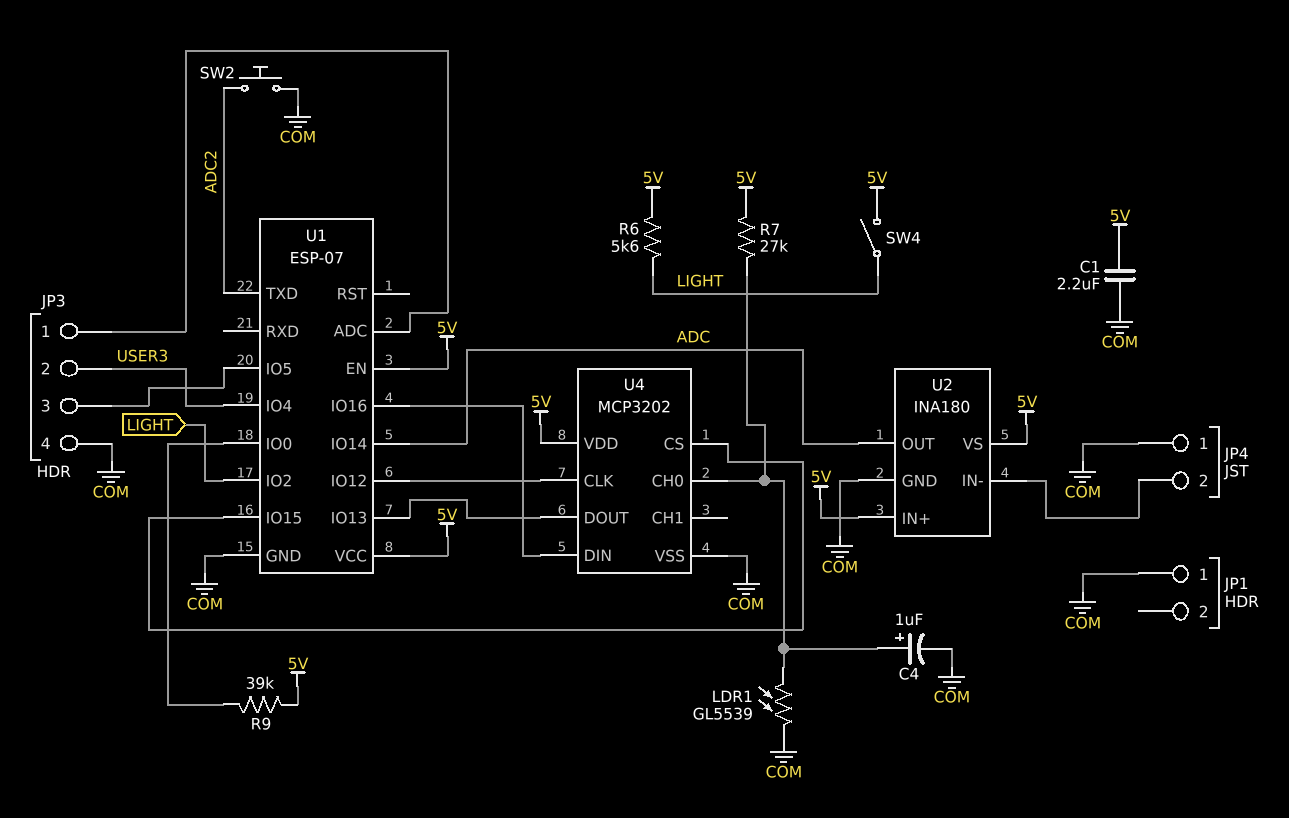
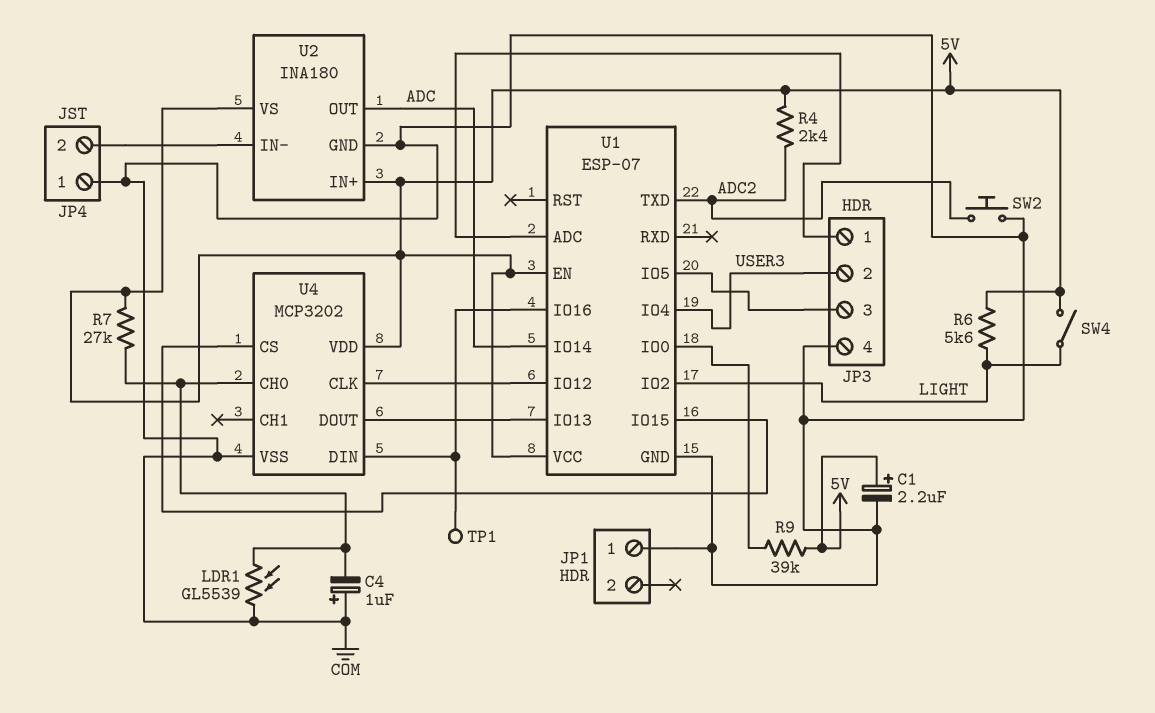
C1: 2.2uF (5V, COM) -> 2.2uF (plus 5V, minus COM)
C4: 1uF (plus U4/CH0, minus COM) -> 1uF (plus COM, minus U4/CH0)
R4: none -> 2.4k (5V, ADC2)
TP1: none -> test point (U1/IO16)

